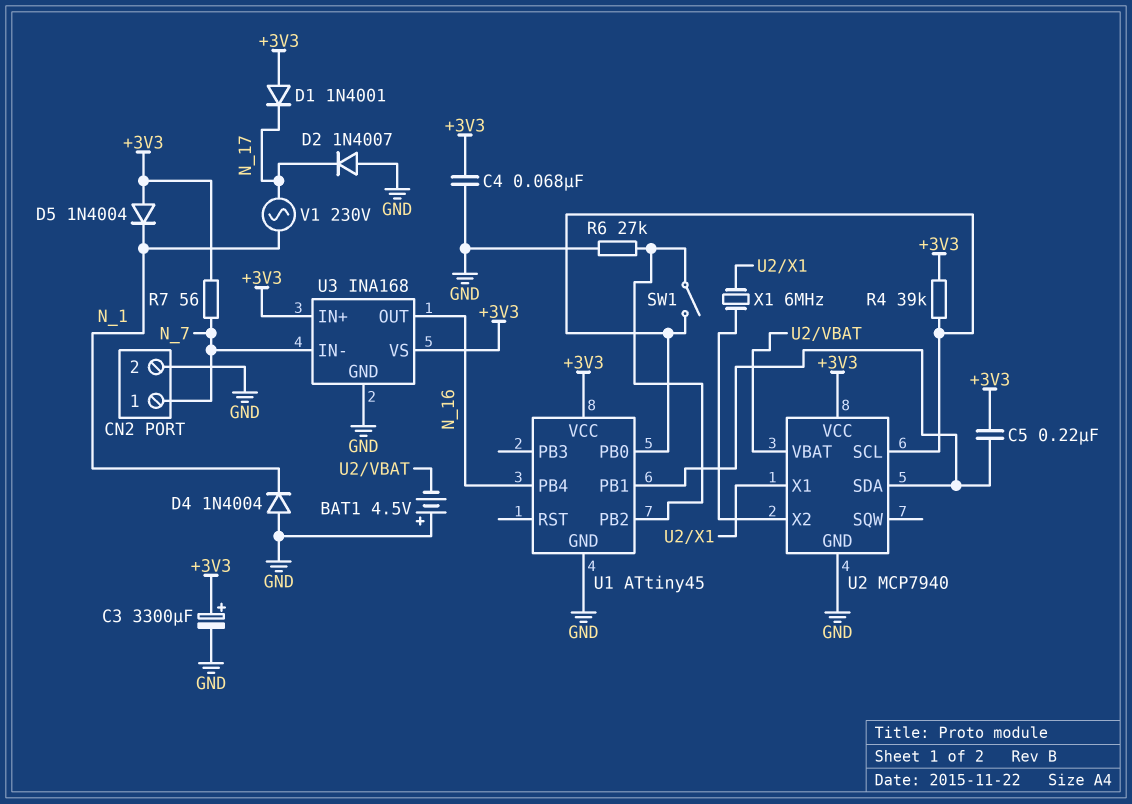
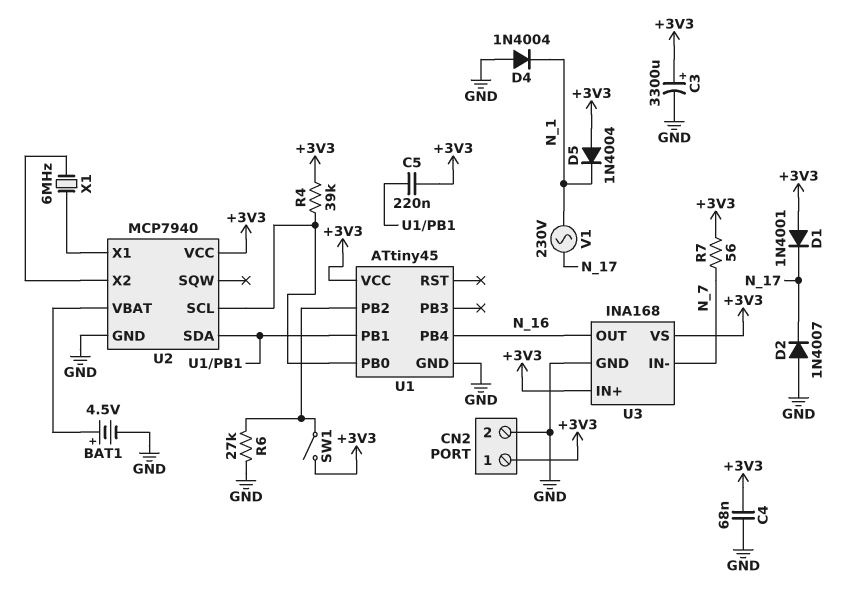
BAT1: 4.5V (plus GND, minus U2/VBAT) -> 4.5V (plus U2/VBAT, minus GND)
CN2 pin 1: N_7 -> +3V3
SW1: switch (U1/PB0, U1/PB2) -> switch (+3V3, U1/PB2)

